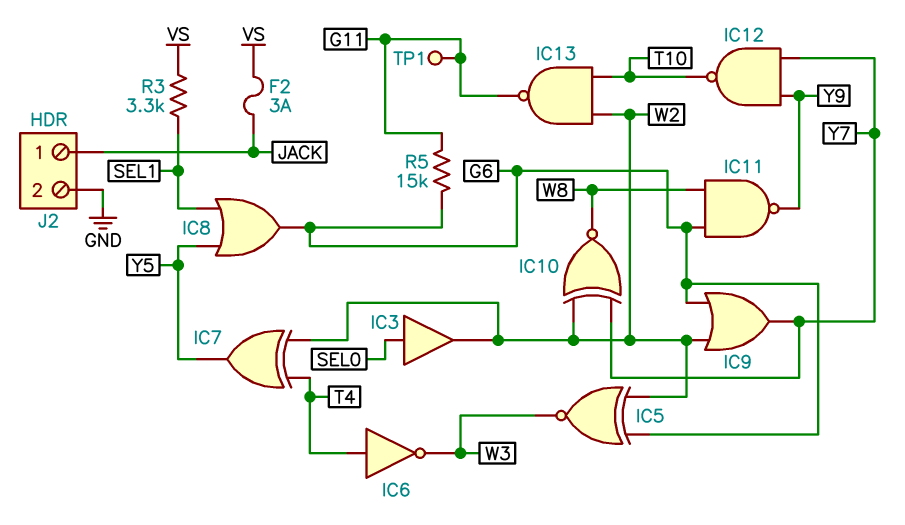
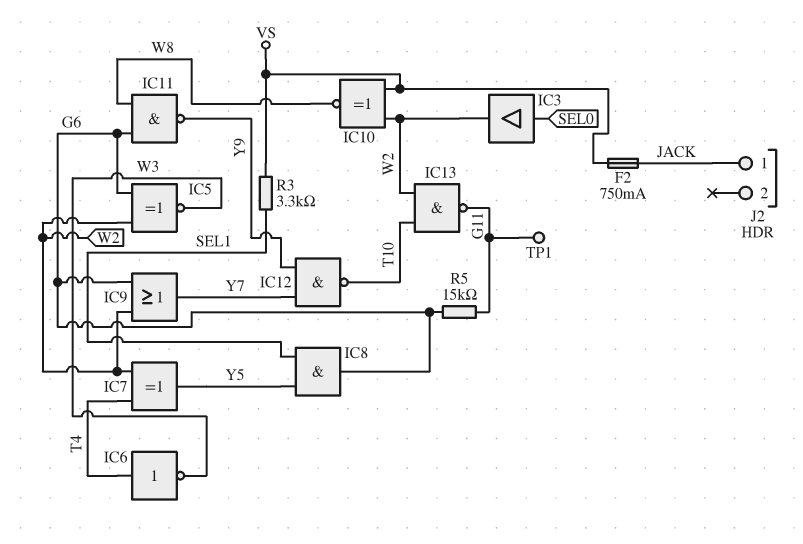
F2: 3A (JACK, VS) -> 750mA (JACK, VS)
IC8: OR (in SEL1, in Y5, out G6) -> AND (in SEL1, in Y5, out G6)
IC10: XNOR (in W2, in Y7, out W8) -> XNOR (in VS, in W2, out W8)
J2 pin 2: GND -> none

